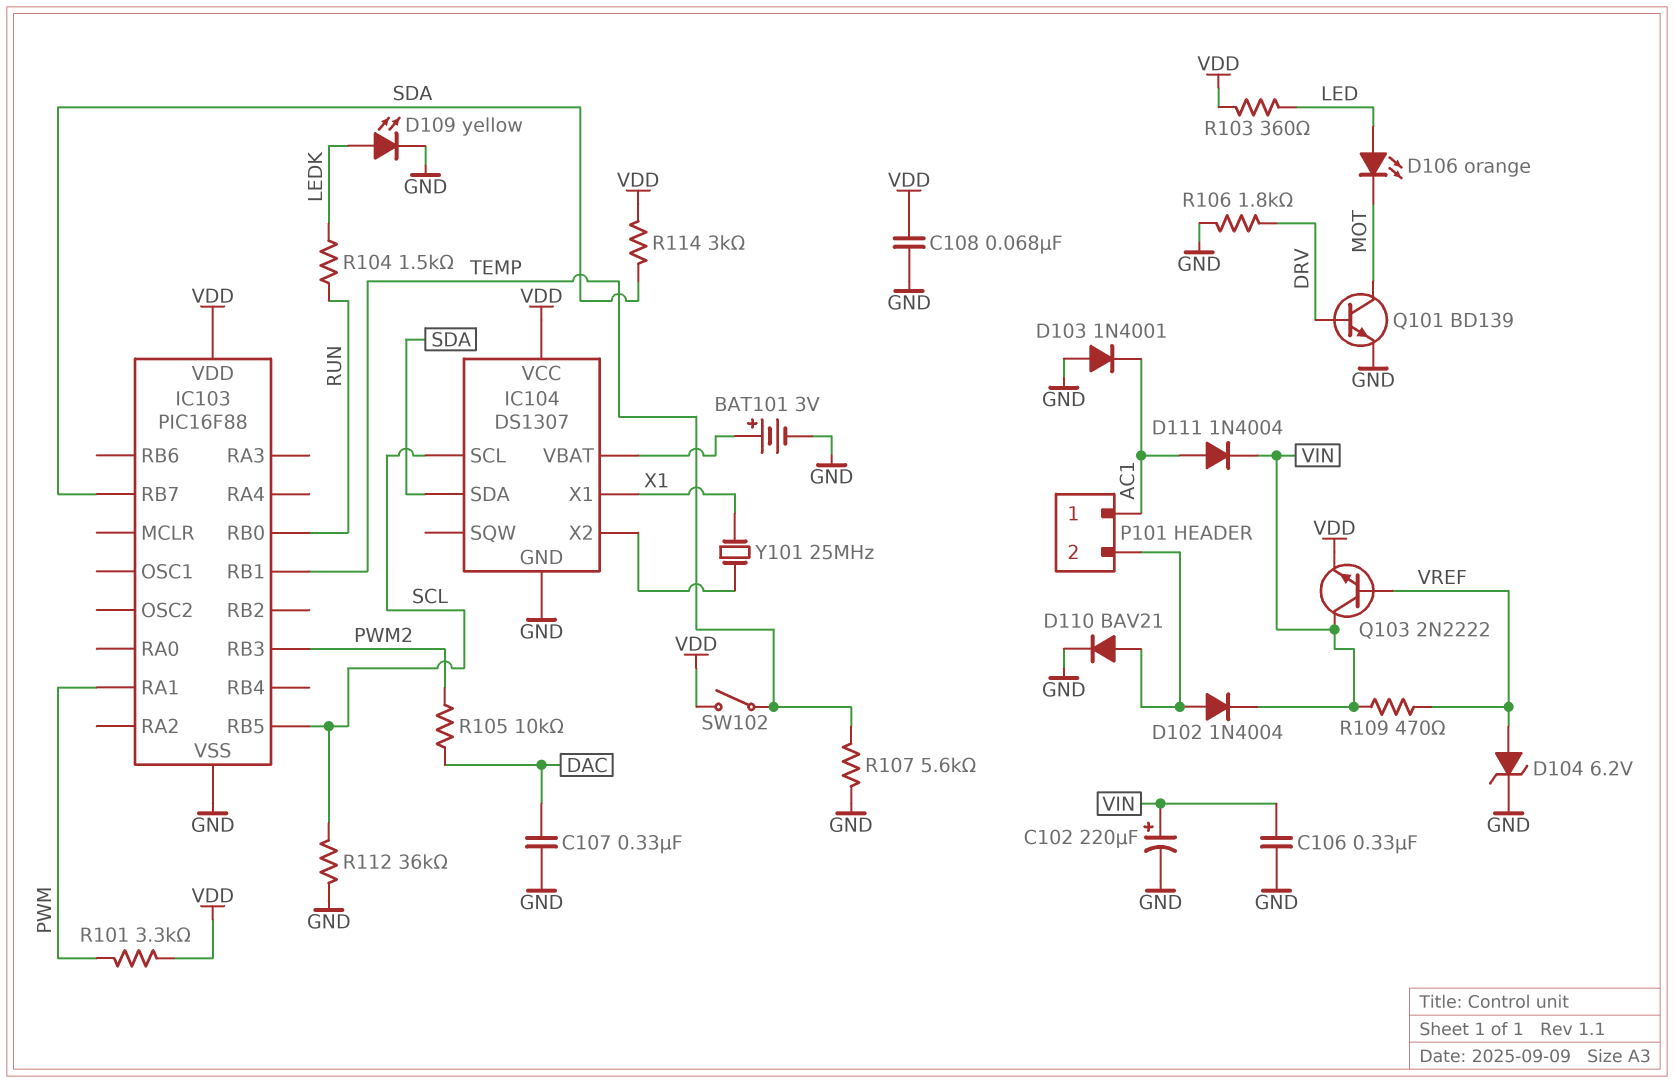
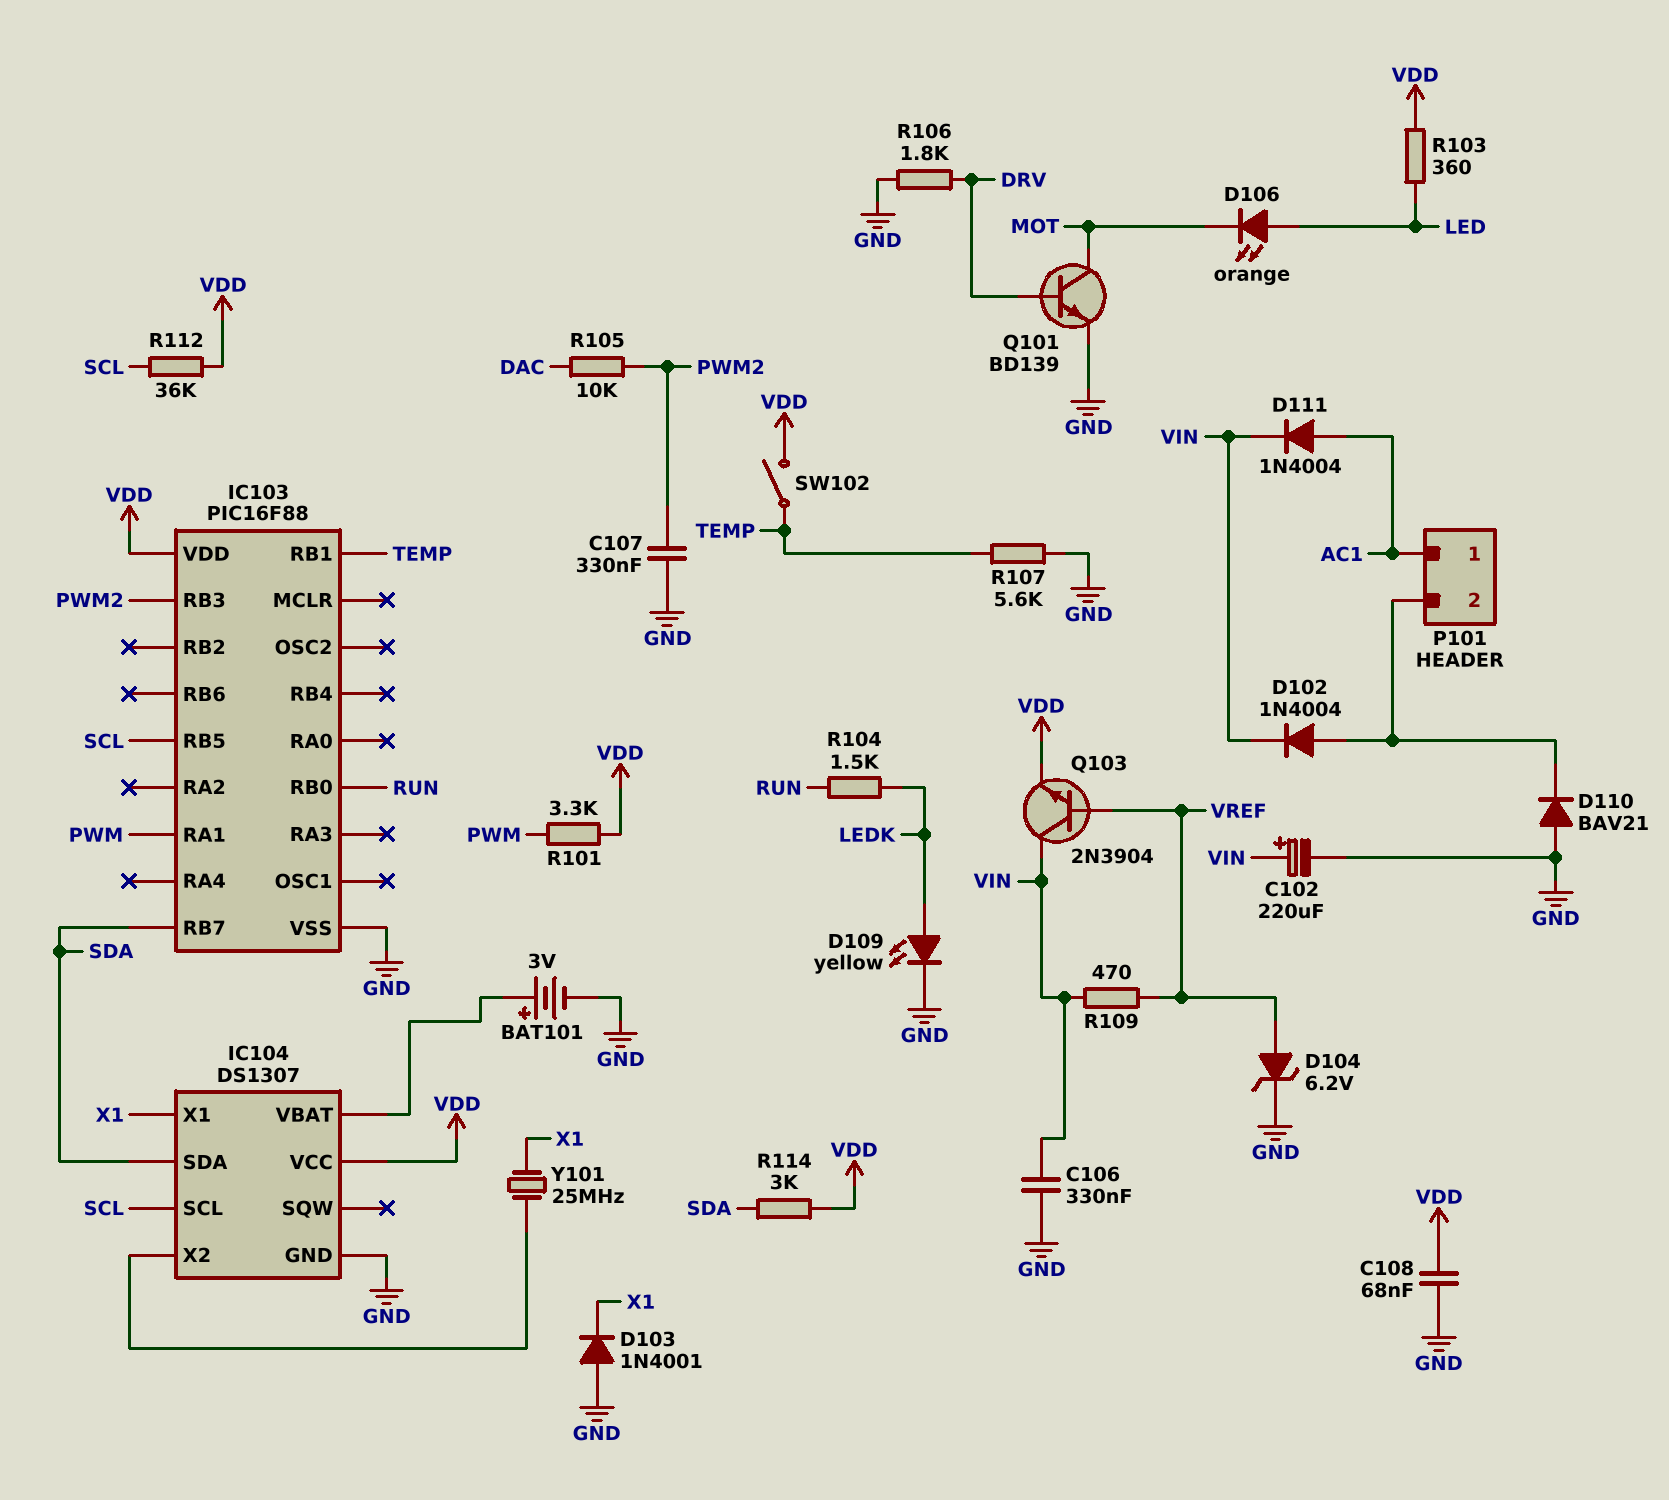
C107: 330nF (DAC, GND) -> 330nF (GND, PWM2)
D103: diode 1N4001 (A GND, K AC1) -> diode 1N4001 (A GND, K X1)
D110: diode BAV21 (A P101/2, K GND) -> diode BAV21 (A GND, K P101/2)
Q103: NPN 2N2222 (B VREF, C VIN, E VDD) -> NPN 2N3904 (B VREF, C VIN, E VDD)
R112: 36k (GND, SCL) -> 36k (SCL, VDD)

